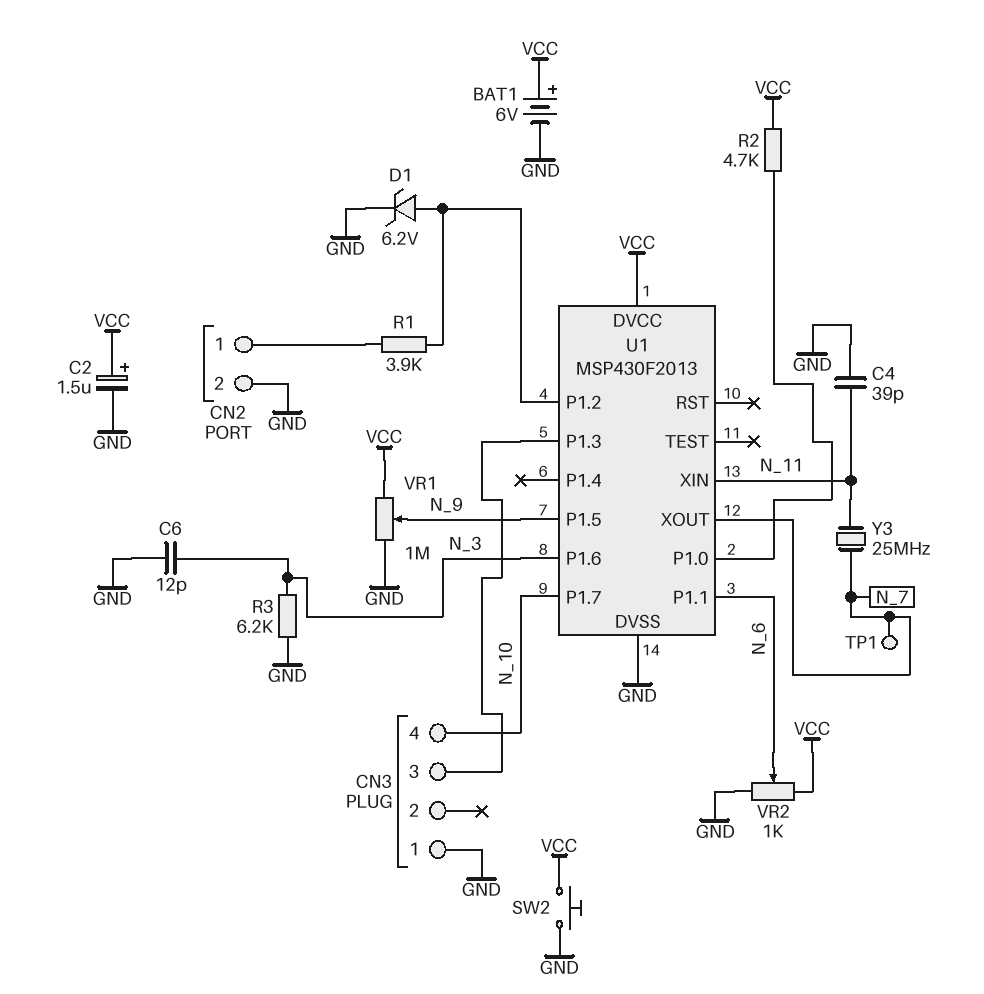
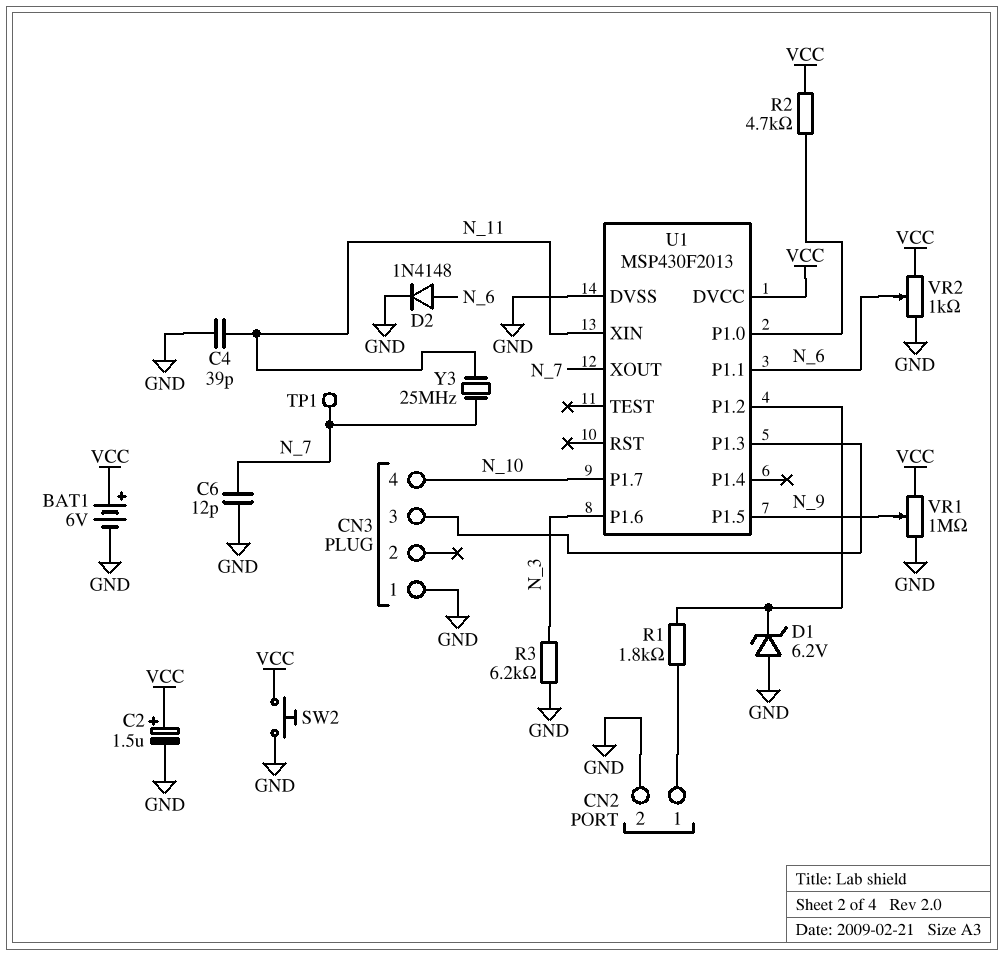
C6: 12pF (GND, N_3) -> 12pF (GND, N_7)
D1: zener 6.2V (A U1/P1.2, K GND) -> zener 6.2V (A GND, K U1/P1.2)
D2: none -> diode 1N4148 (A N_6, K GND)
R1: 3.9k (CN2/1, U1/P1.2) -> 1.8k (CN2/1, U1/P1.2)

